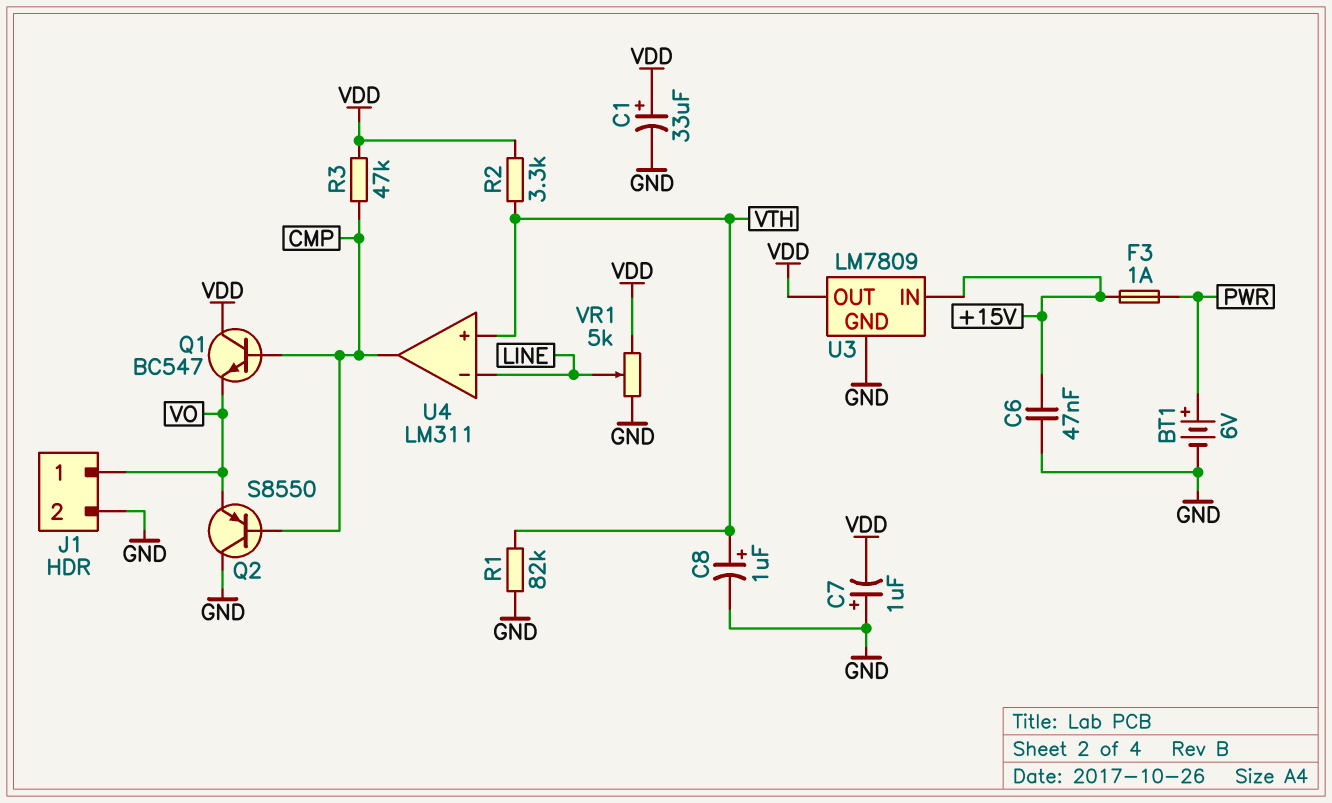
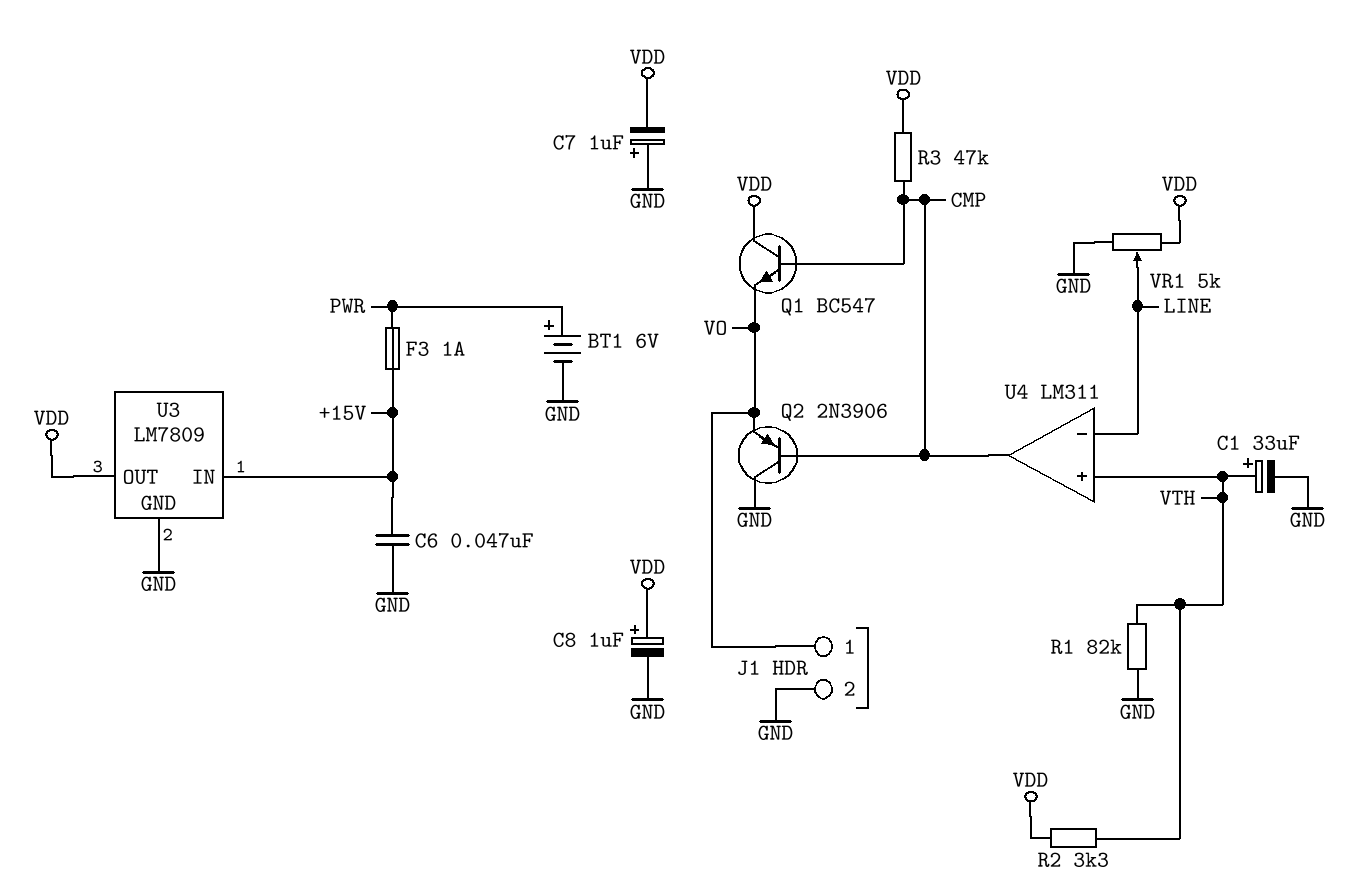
C1: 33uF (plus VDD, minus GND) -> 33uF (plus VTH, minus GND)
C8: 1uF (plus VTH, minus GND) -> 1uF (plus VDD, minus GND)
Q2: PNP S8550 (B CMP, C GND, E VO) -> PNP 2N3906 (B CMP, C GND, E VO)

